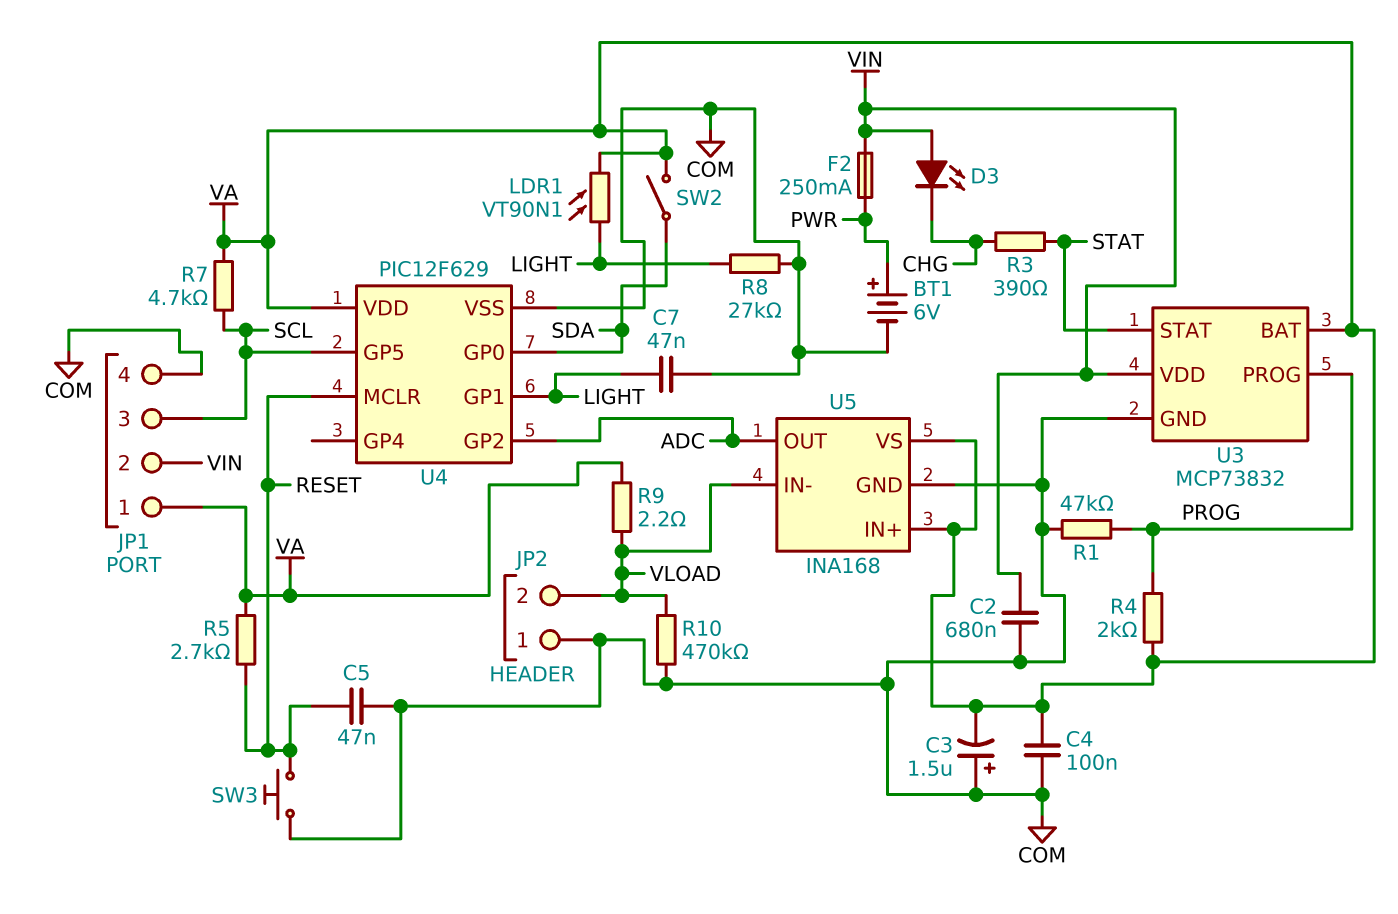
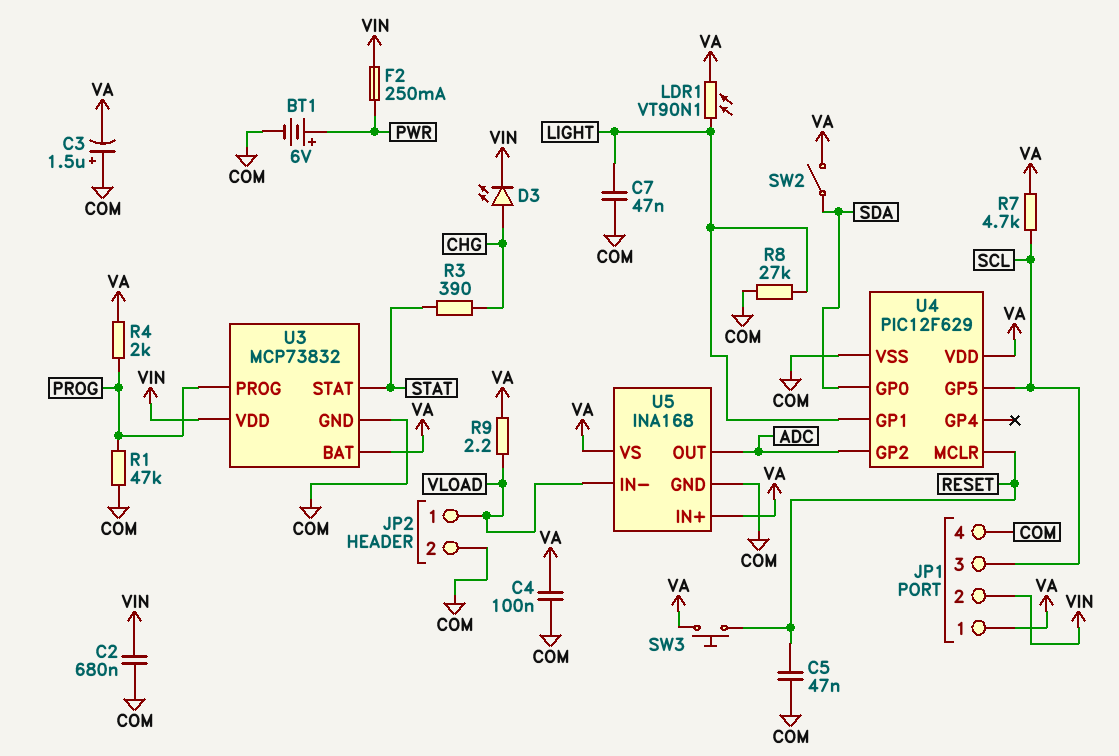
D3: LED (A VIN, K CHG) -> LED (A CHG, K VIN)
JP2 pin 1: COM -> VLOAD
JP2 pin 2: VLOAD -> COM
R5: 2.7k (RESET, VA) -> none
R10: 470k (COM, VLOAD) -> none
SW3: button (COM, RESET) -> button (RESET, VA)

